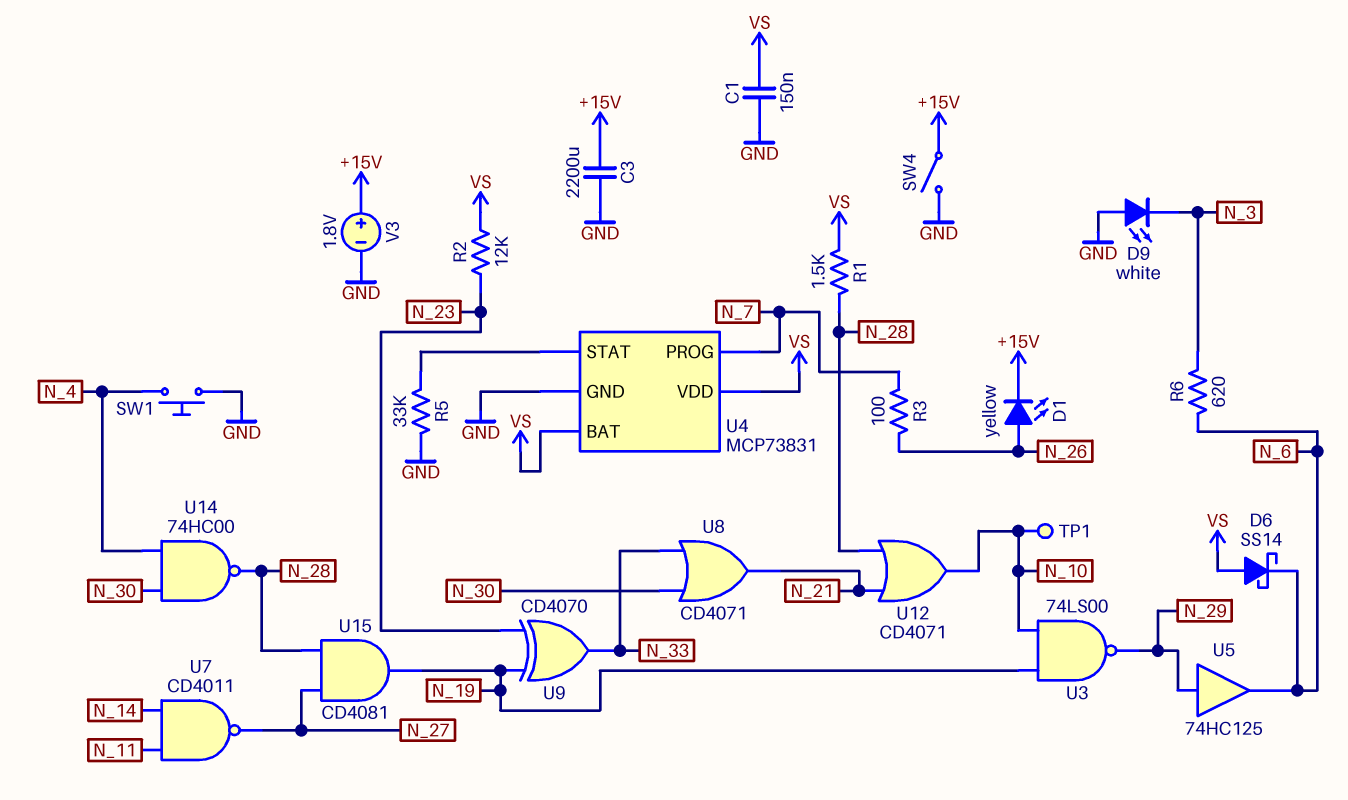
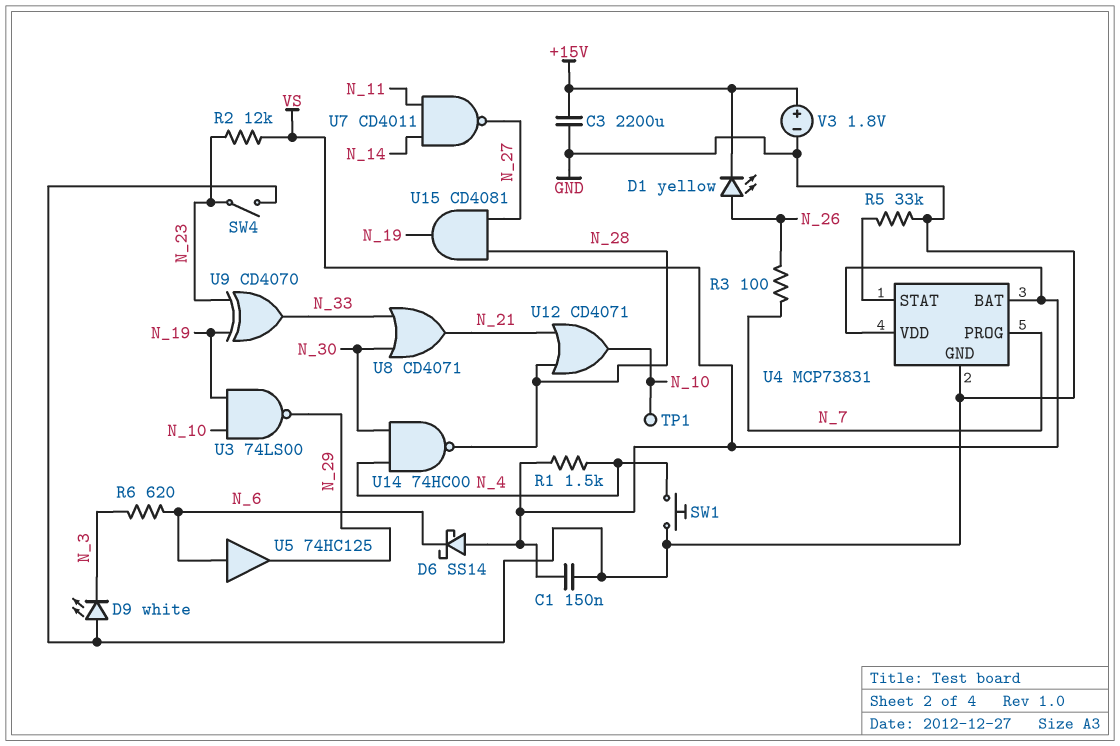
R1: 1.5k (N_28, VS) -> 1.5k (N_4, VS)
SW4: switch (+15V, GND) -> switch (GND, N_23)
U5: buffer 74HC125 (in N_29, out N_6) -> buffer 74HC125 (in N_6, out N_29)

